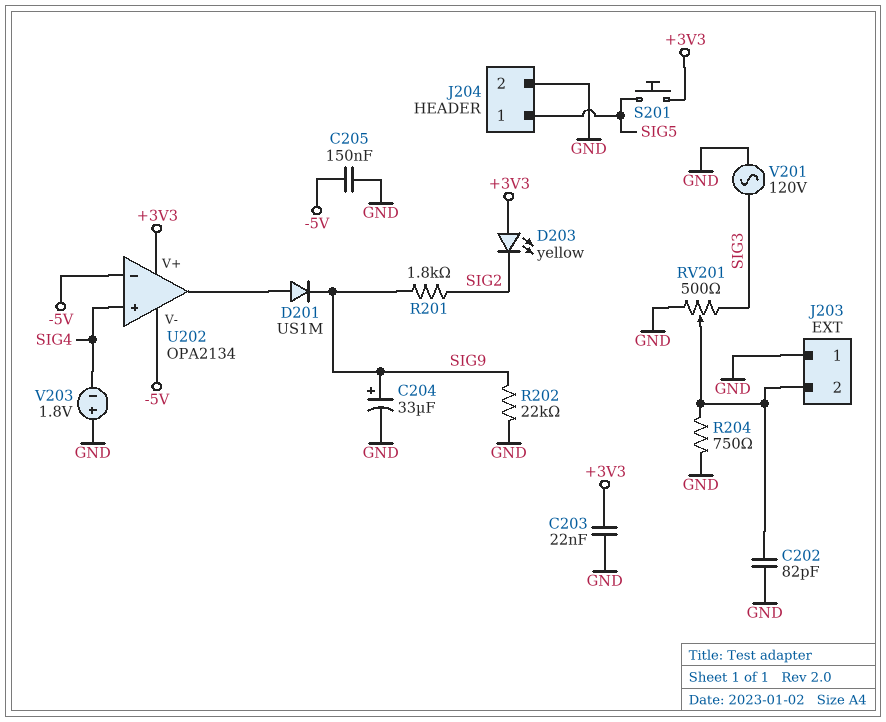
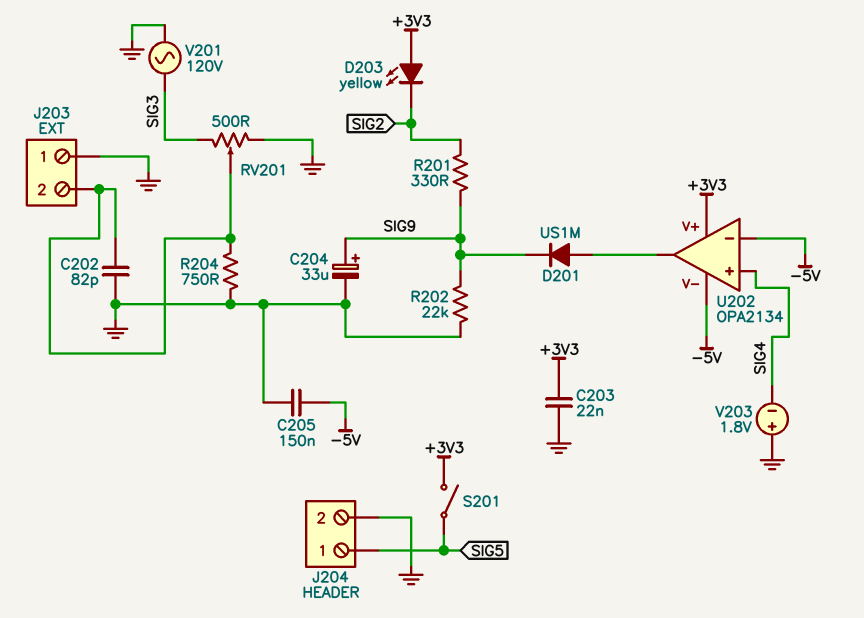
R201: 1.8k (SIG2, SIG9) -> 330 (SIG2, SIG9)
S201: button (+3V3, SIG5) -> switch (+3V3, SIG5)

